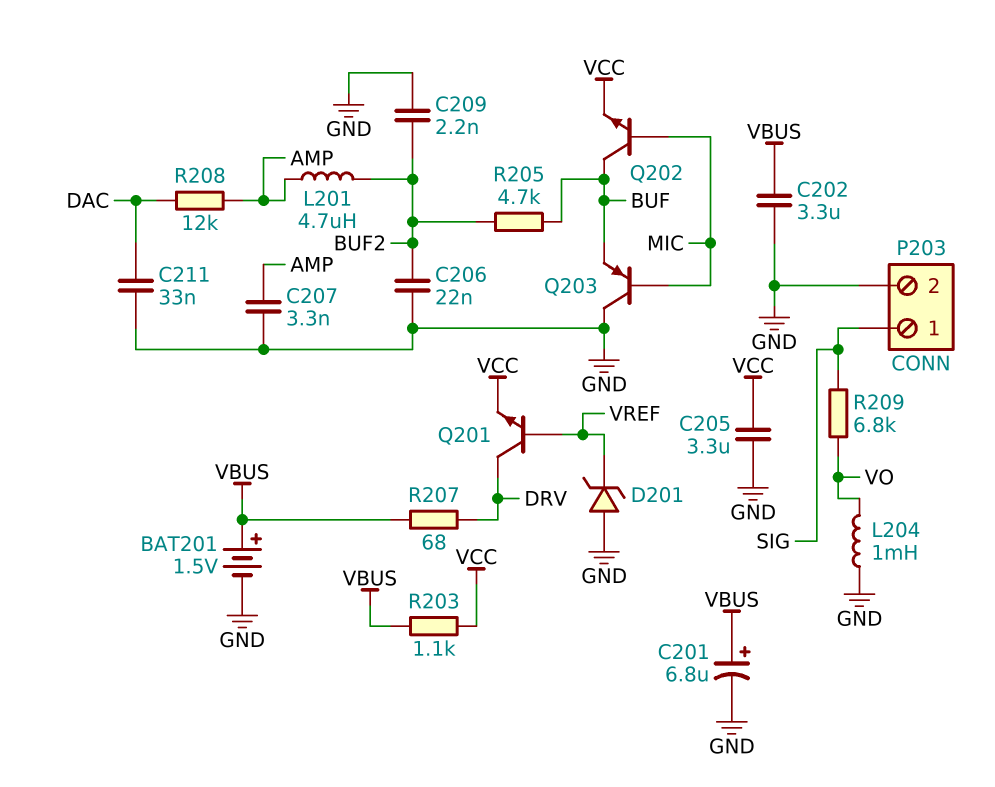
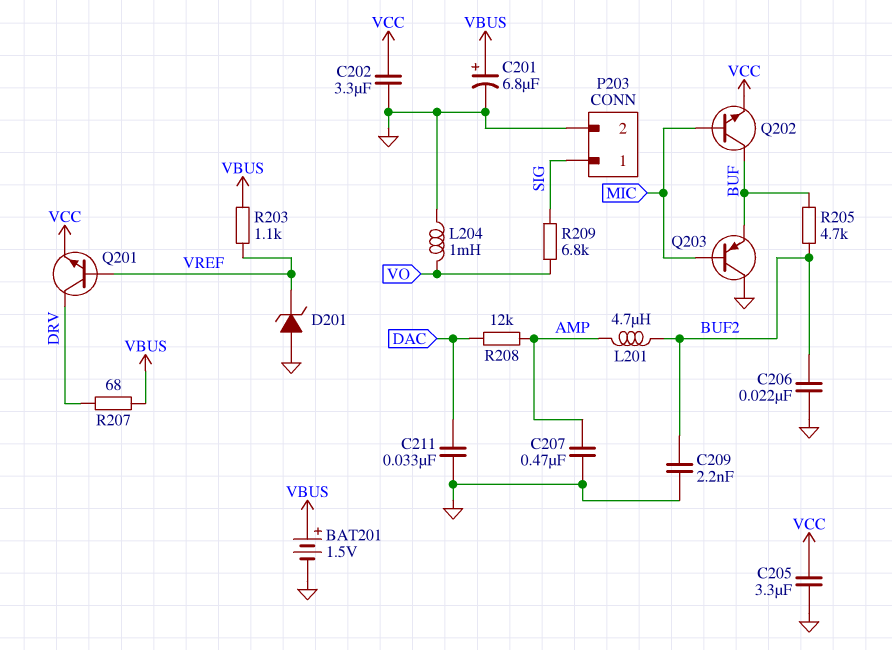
C202: 3.3uF (GND, VBUS) -> 3.3uF (GND, VCC)
C207: 3.3nF (AMP, GND) -> 470nF (AMP, GND)
R203: 1.1k (VBUS, VCC) -> 1.1k (VBUS, VREF)

